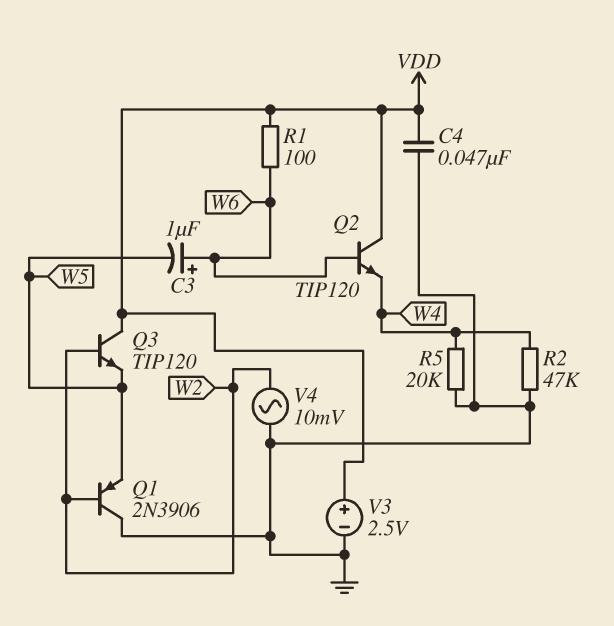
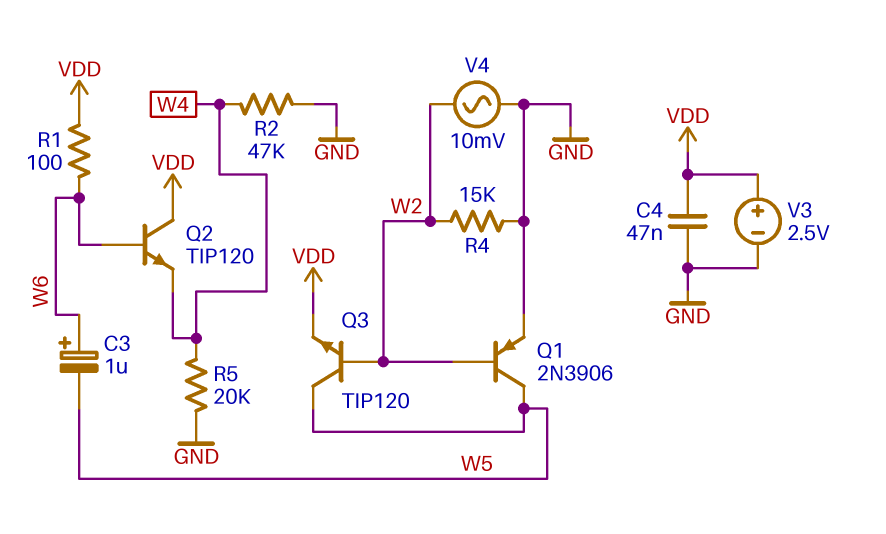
Q1: PNP 2N3906 (B W2, C GND, E W5) -> PNP 2N3906 (B W2, C W5, E GND)
Q3: NPN TIP120 (B W2, C VDD, E W5) -> NPN TIP120 (B W2, C W5, E VDD)
R4: none -> 15k (GND, W2)

